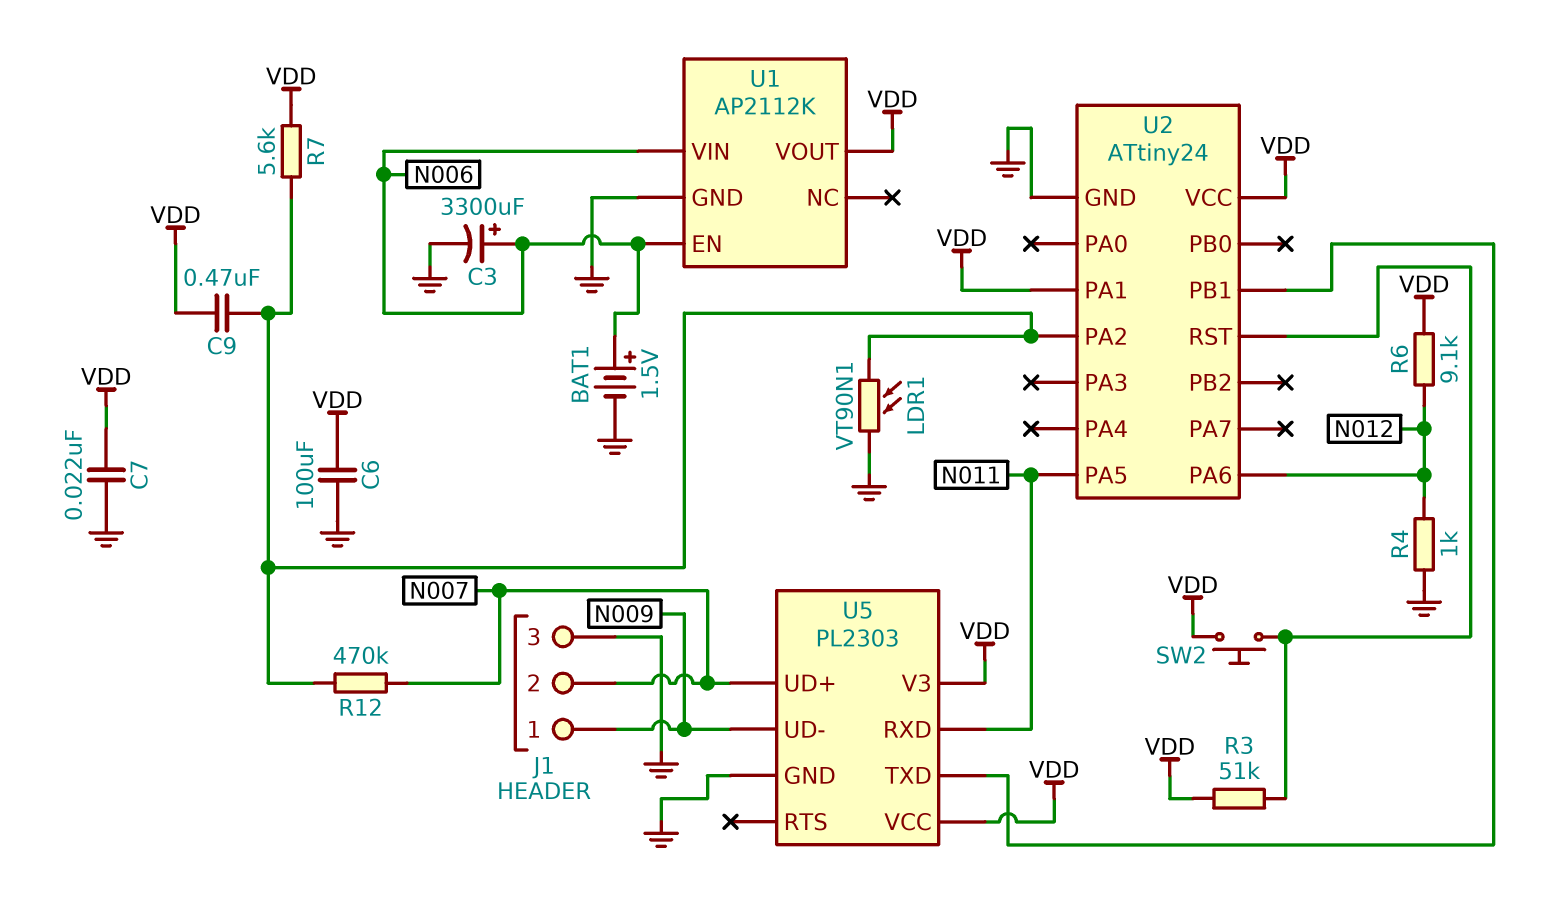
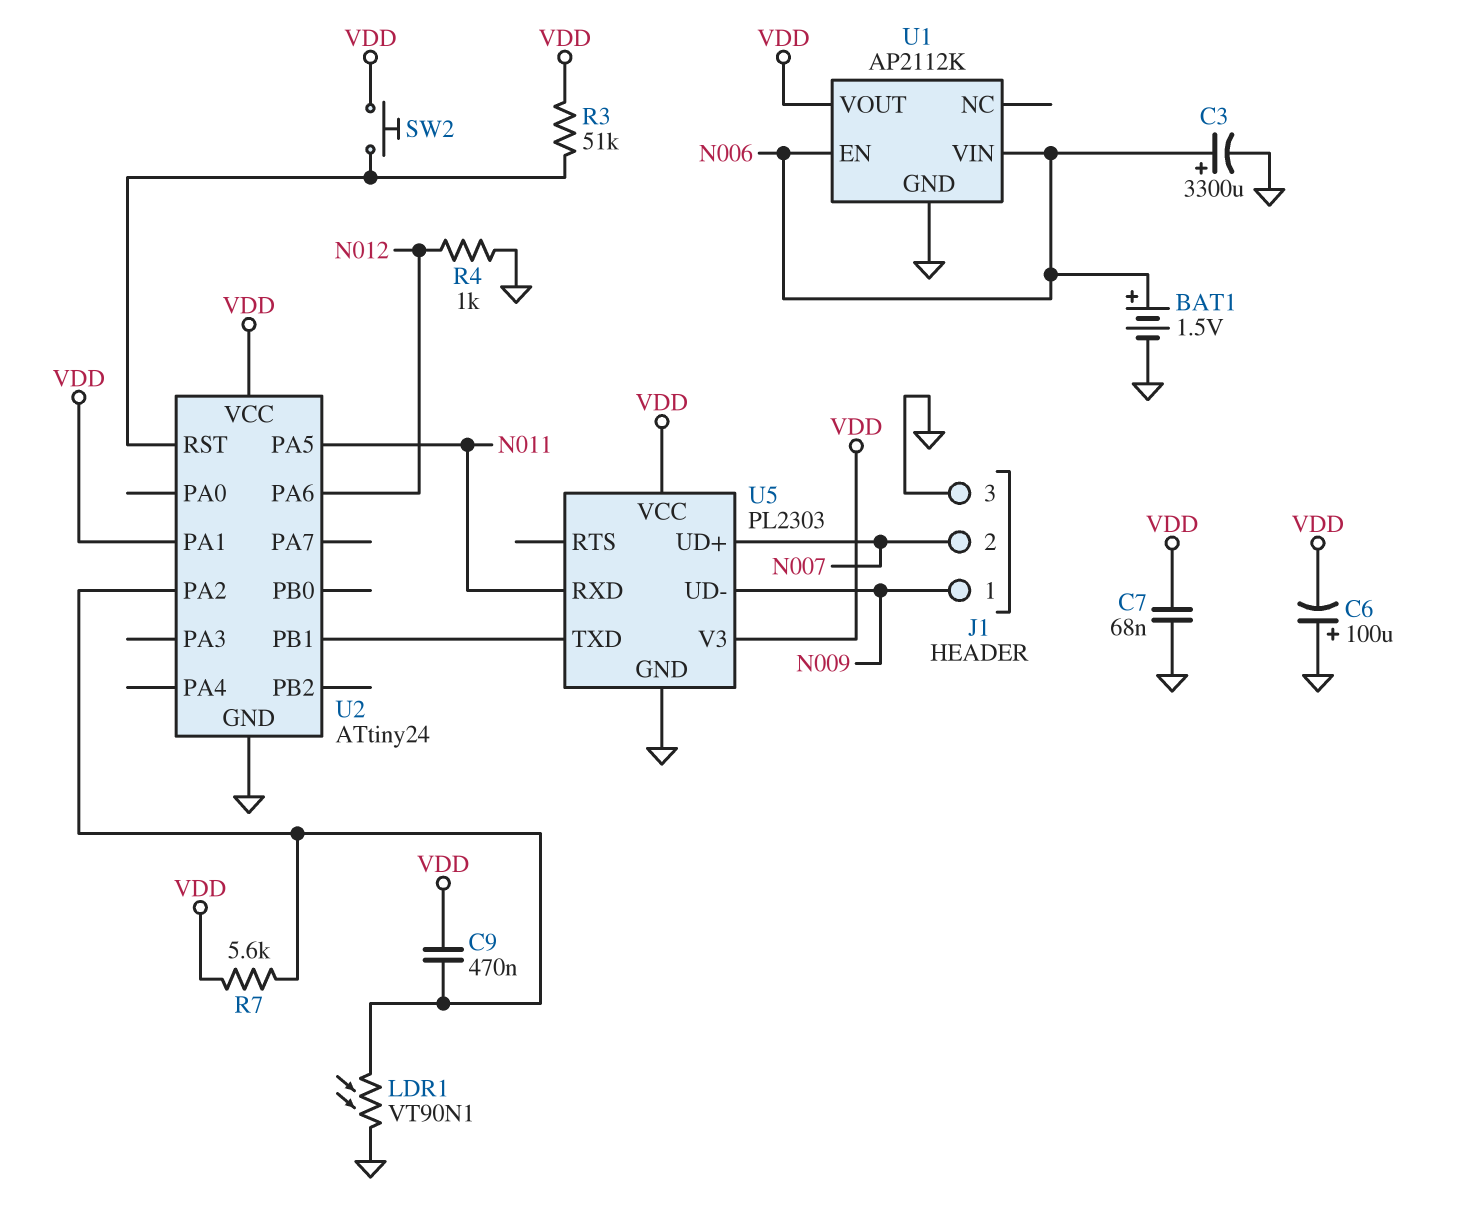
C6: 100uF (GND, VDD) -> 100uF (plus GND, minus VDD)
C7: 22nF (GND, VDD) -> 68nF (GND, VDD)
R6: 9.1k (N012, VDD) -> none
R12: 470k (N007, U2/PA2) -> none

